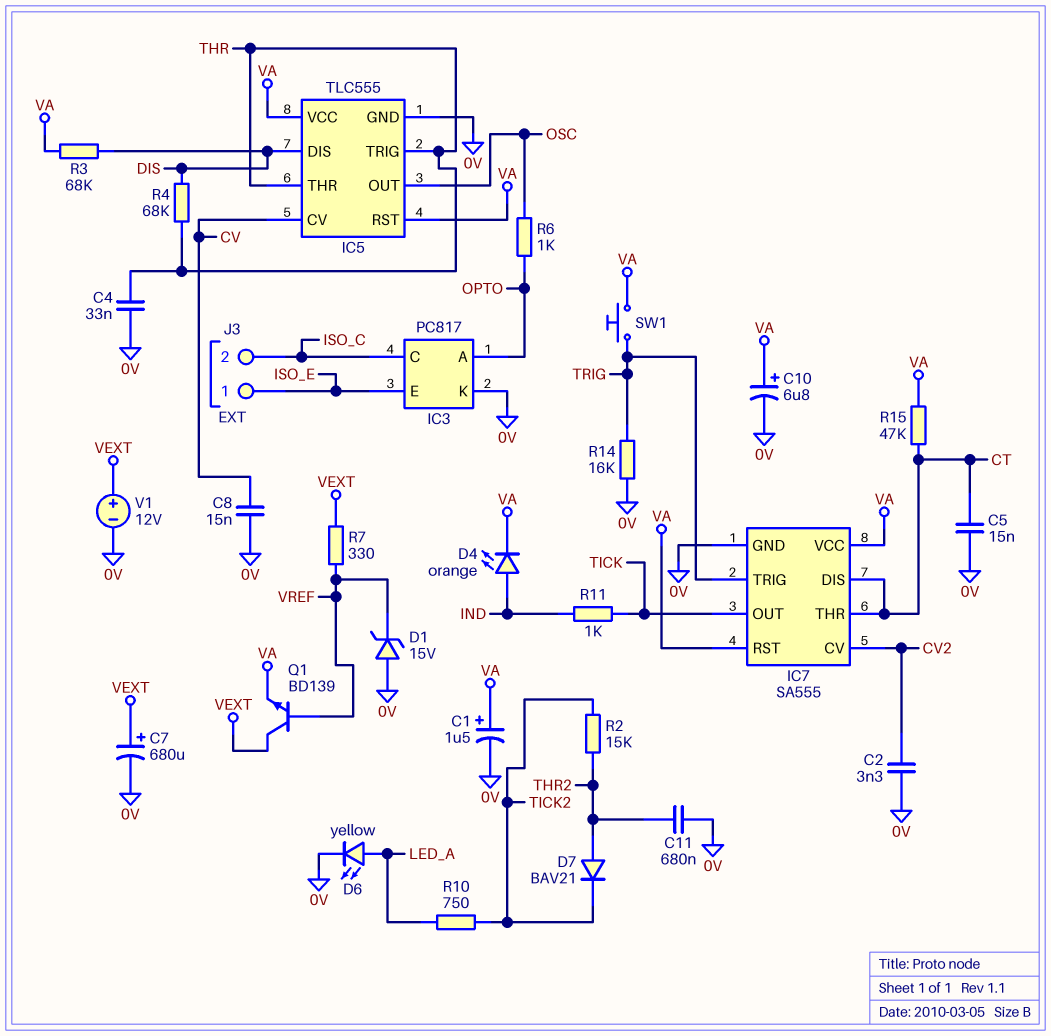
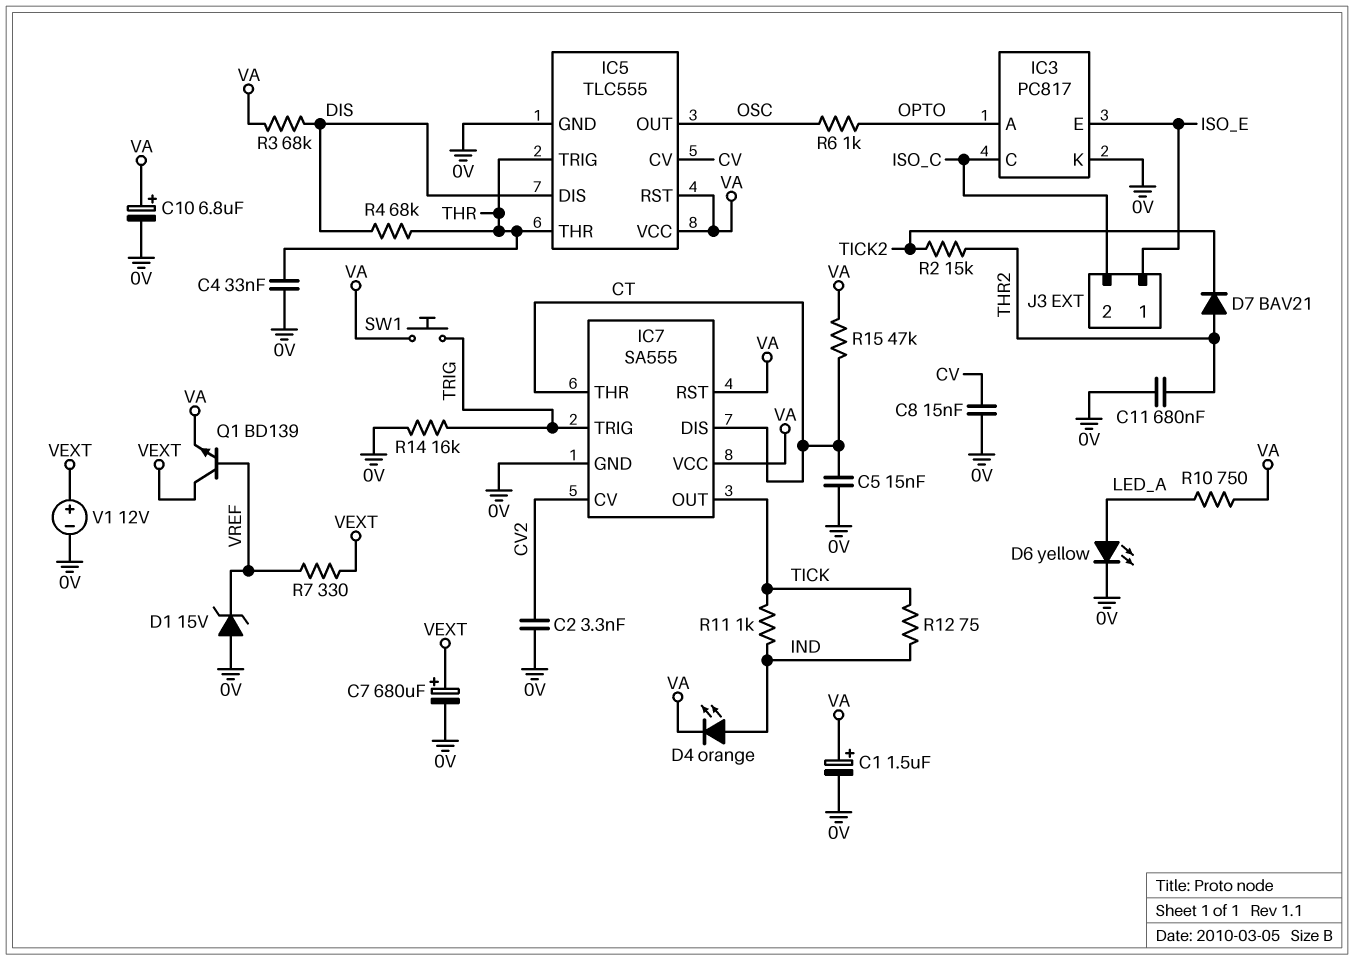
R10: 750 (LED_A, TICK2) -> 750 (LED_A, VA)
R12: none -> 75 (IND, TICK)

